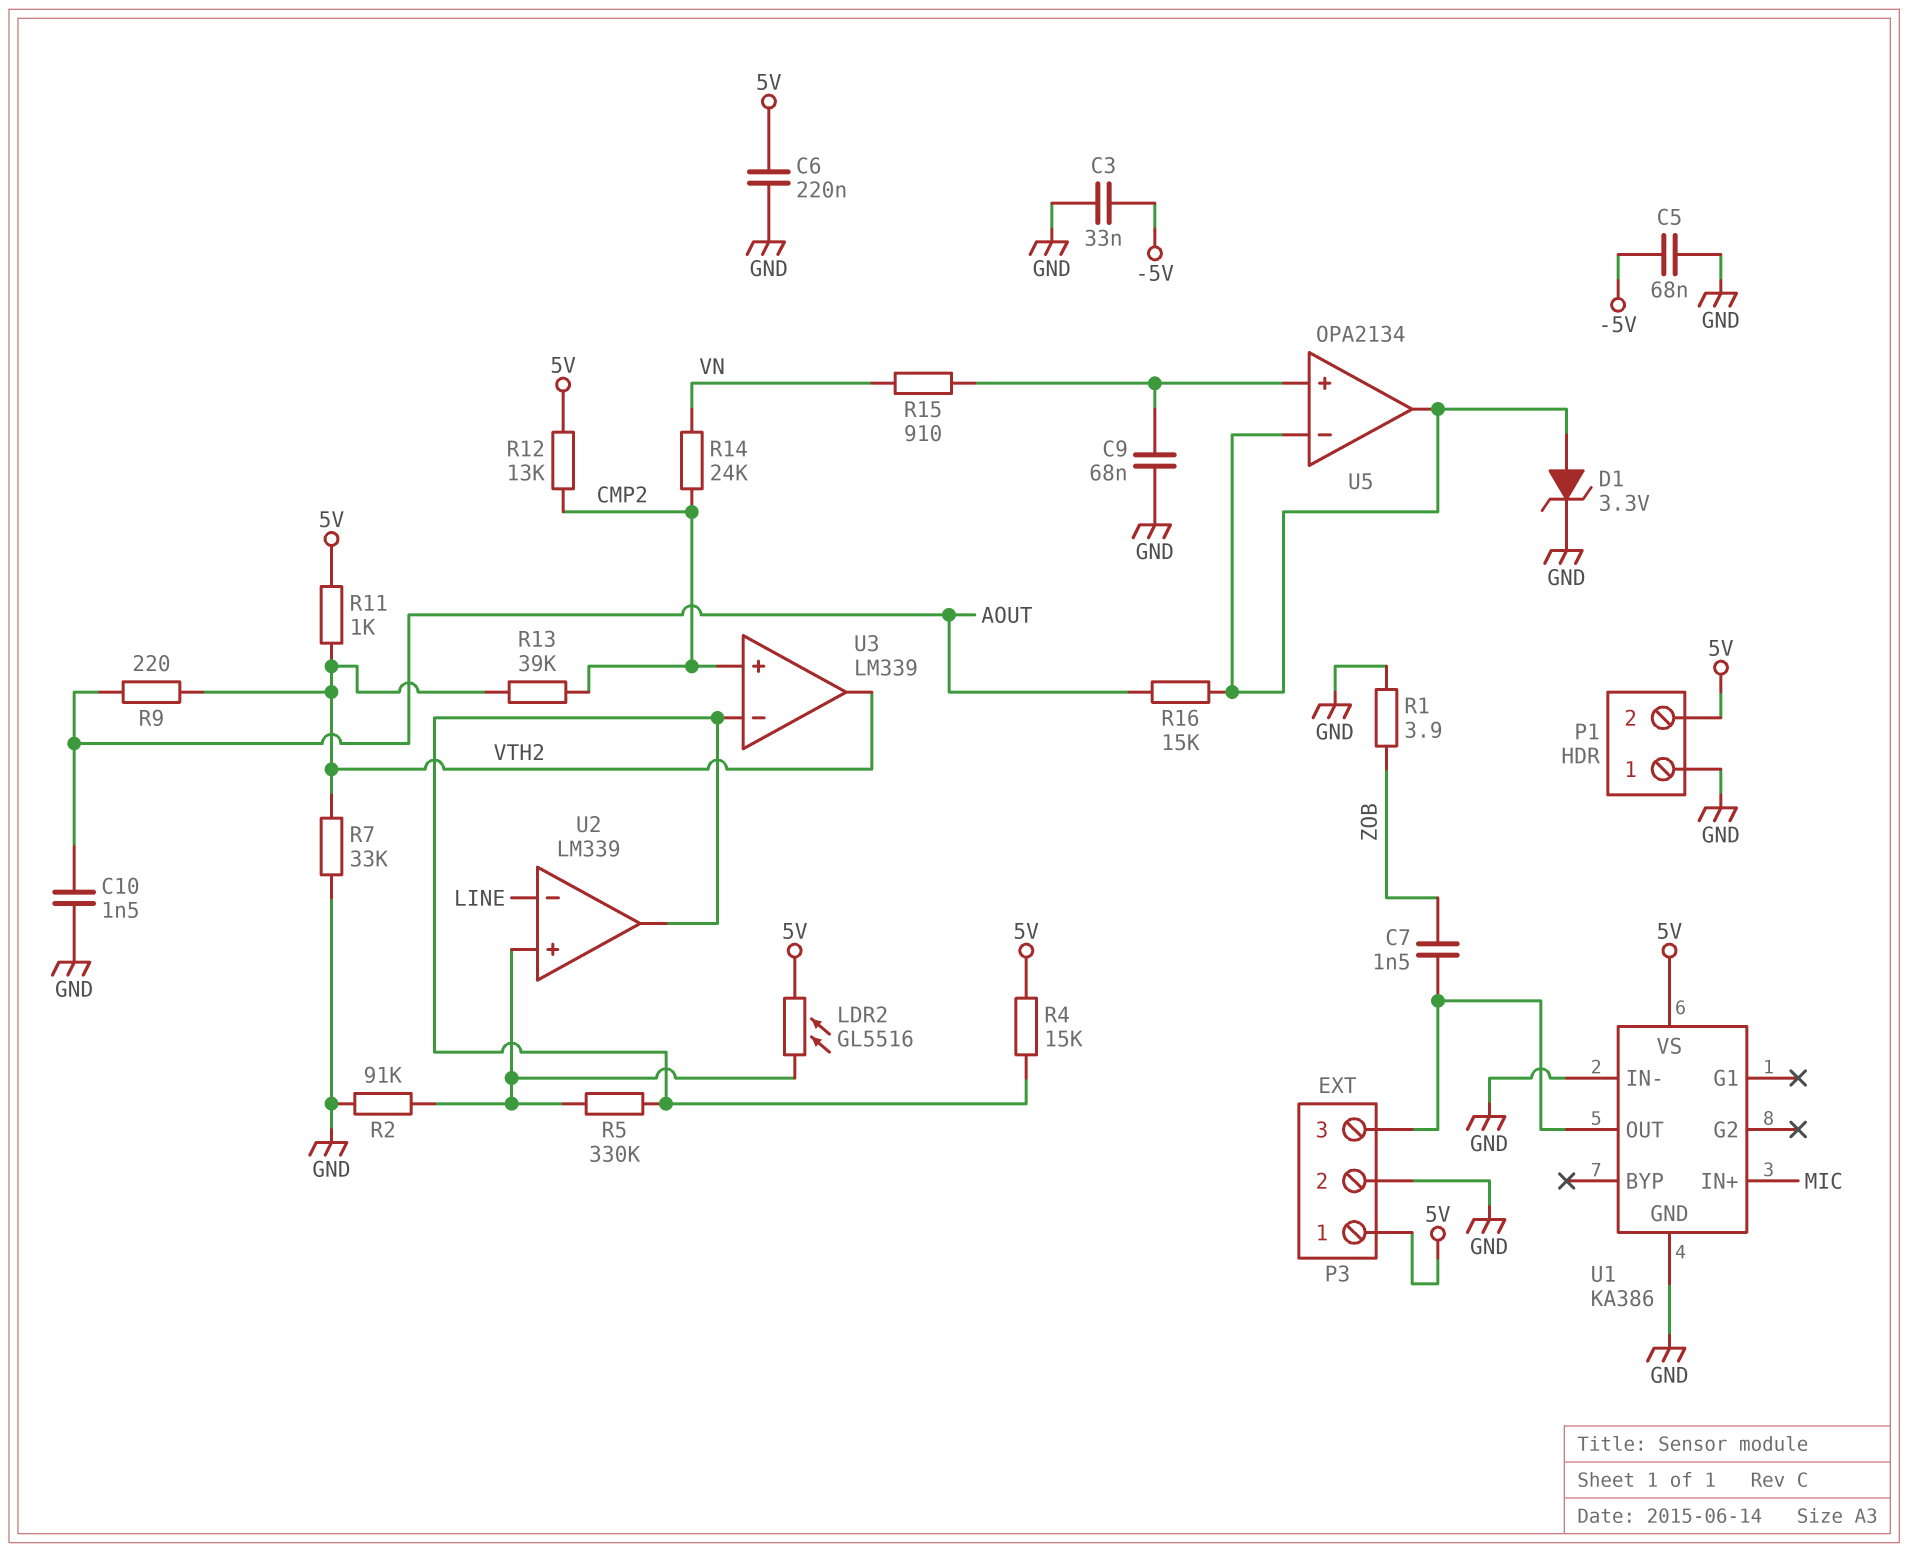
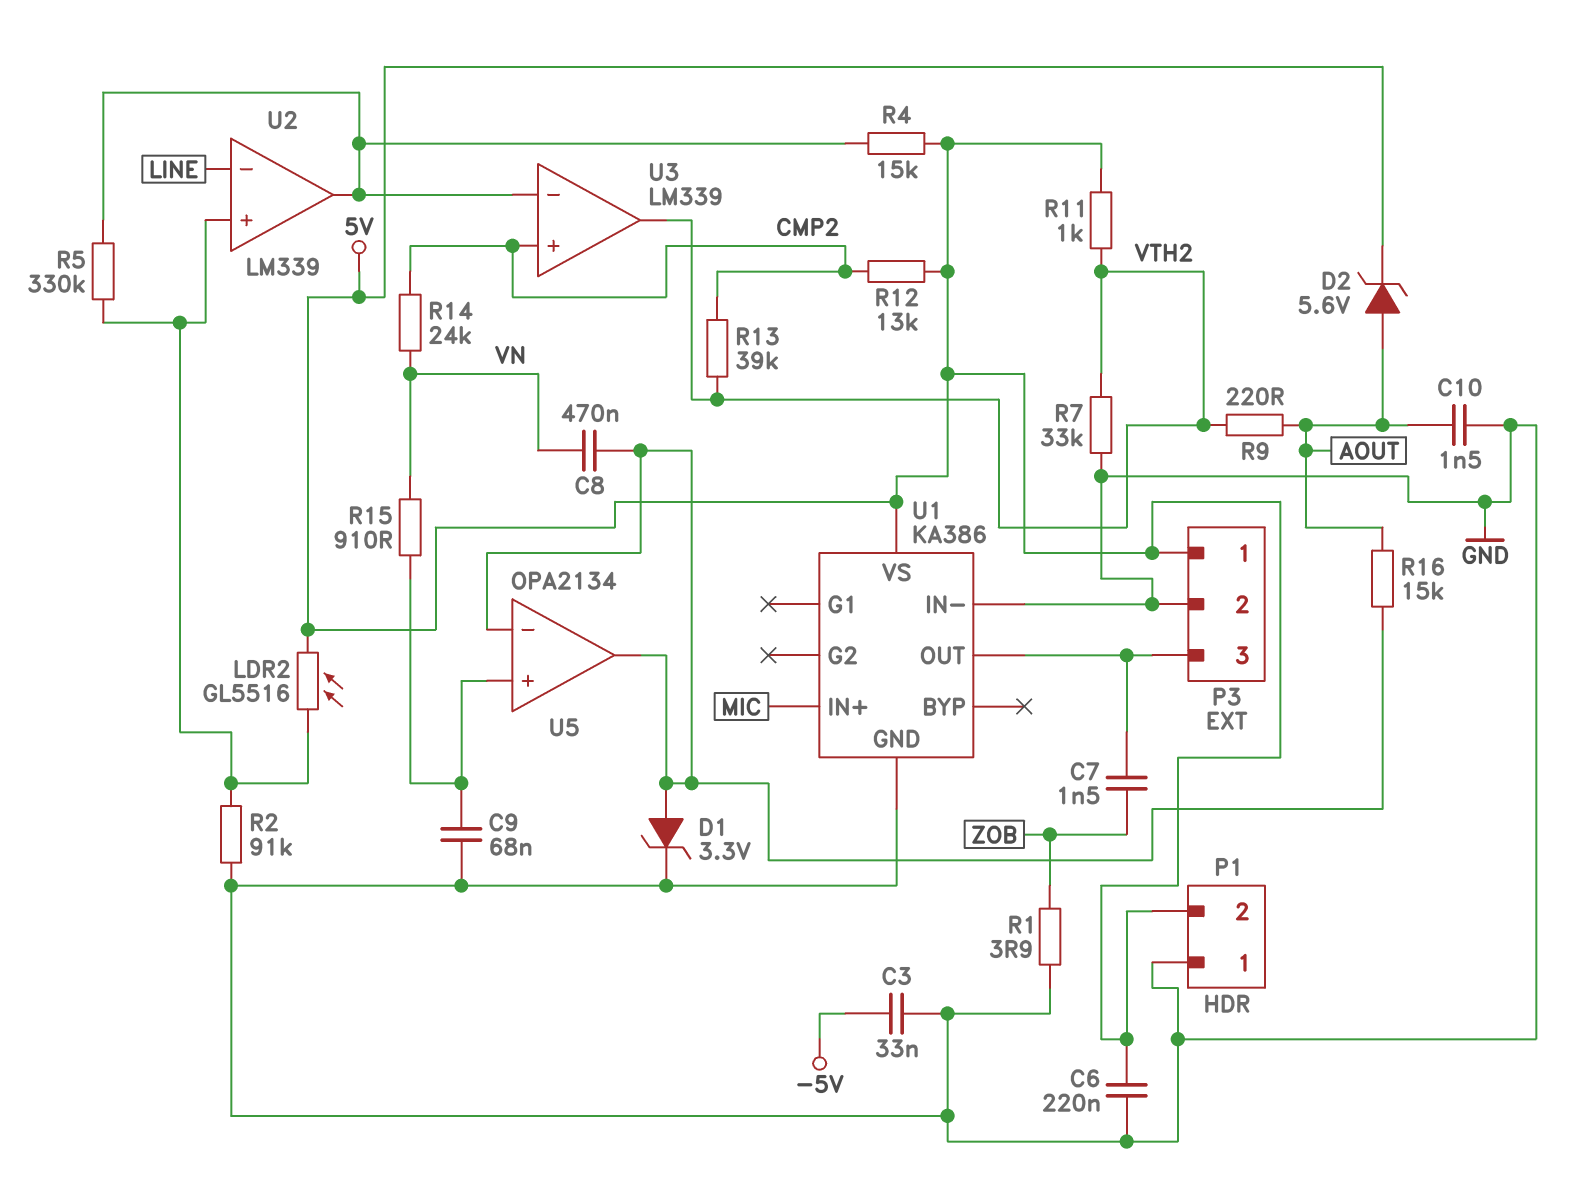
C5: 68nF (-5V, GND) -> none
C8: none -> 470nF (U5/in-, VN)
D2: none -> zener 5.6V (A AOUT, K 5V)

